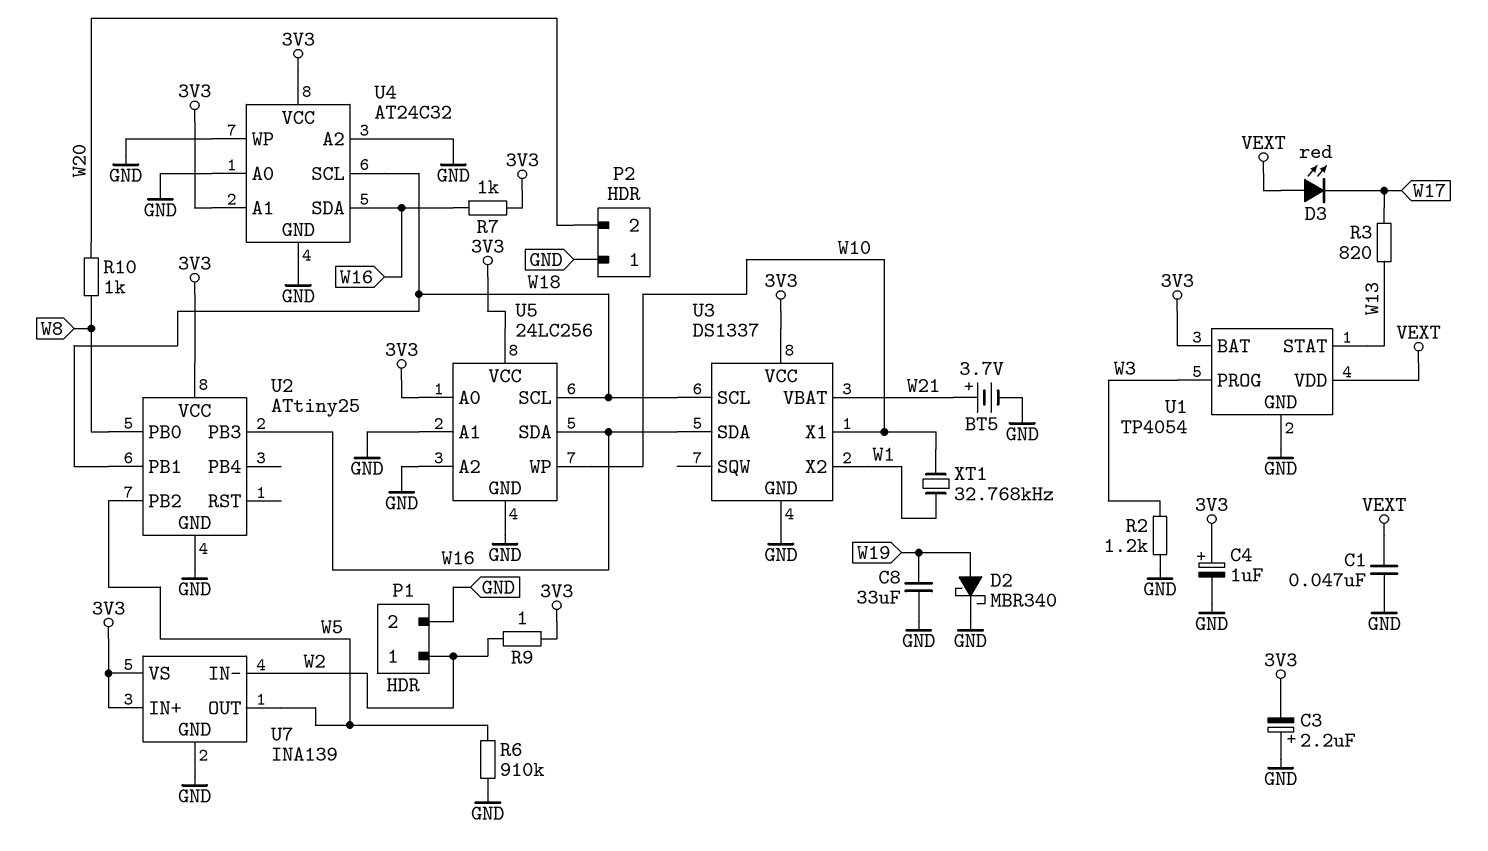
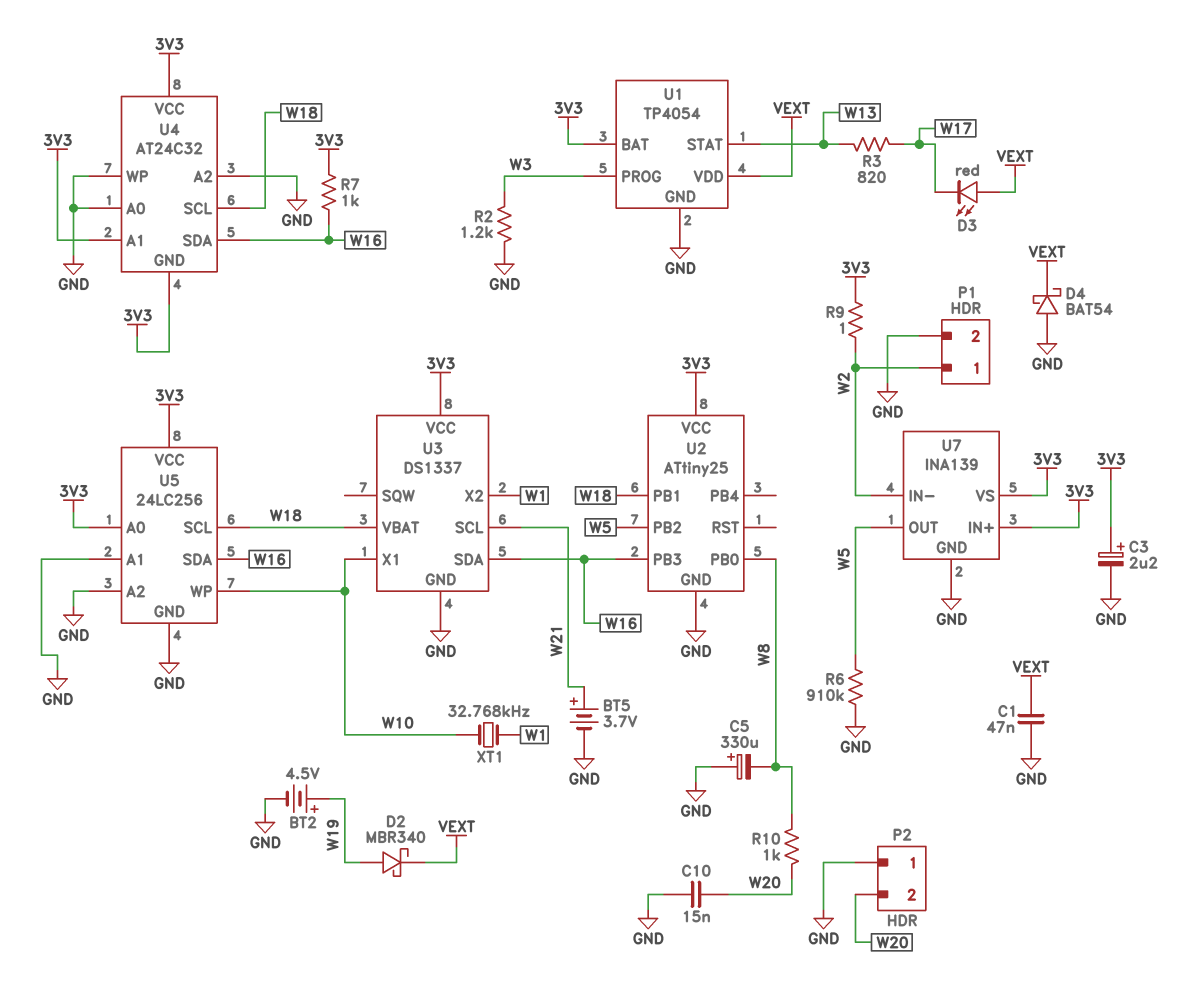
BT2: none -> 4.5V (plus W19, minus GND)
C3: 2.2uF (plus GND, minus 3V3) -> 2.2uF (plus 3V3, minus GND)
C4: 1uF (plus 3V3, minus GND) -> none
C5: none -> 330uF (plus GND, minus W8)
C8: 33uF (GND, W19) -> none
C10: none -> 15nF (GND, W20)
D2: schottky MBR340 (A W19, K GND) -> schottky MBR340 (A W19, K VEXT)
D4: none -> schottky BAT54 (A GND, K VEXT)
U3 pin SCL: W18 -> W21
U3 pin VBAT: W21 -> W18
U4 pin GND: GND -> 3V3

